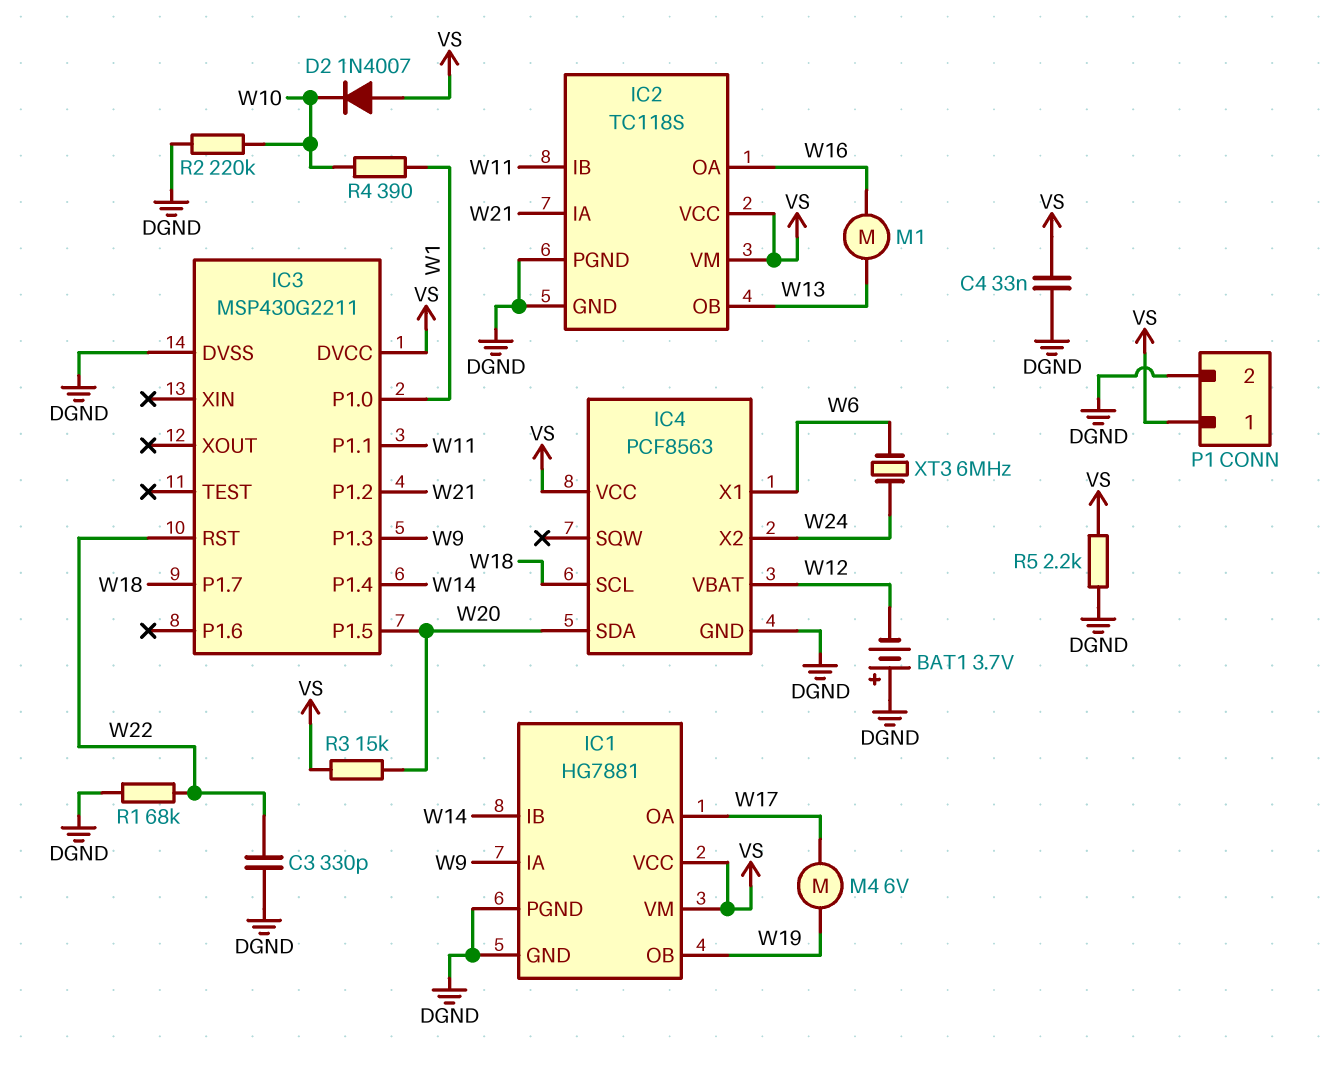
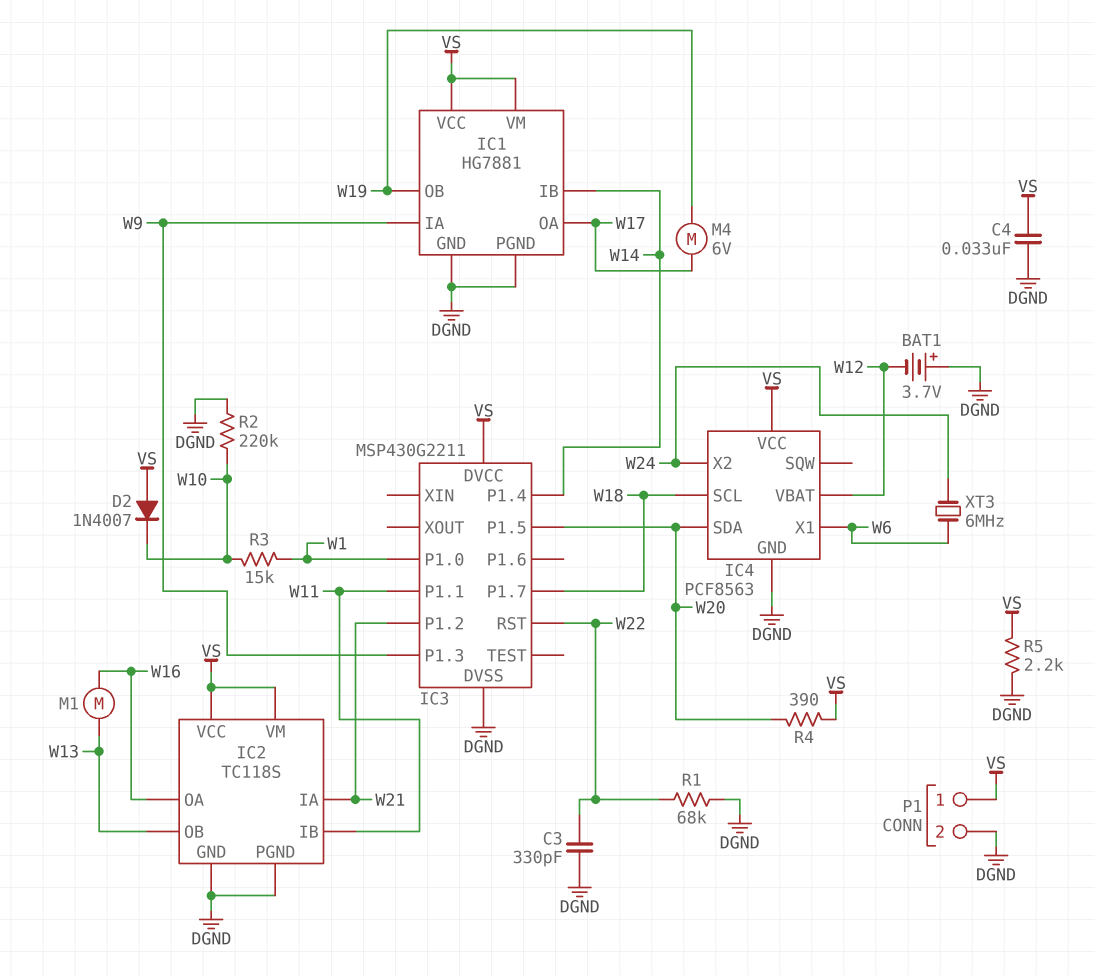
R3: 15k (VS, W20) -> 15k (W1, W10)
R4: 390 (W1, W10) -> 390 (VS, W20)

